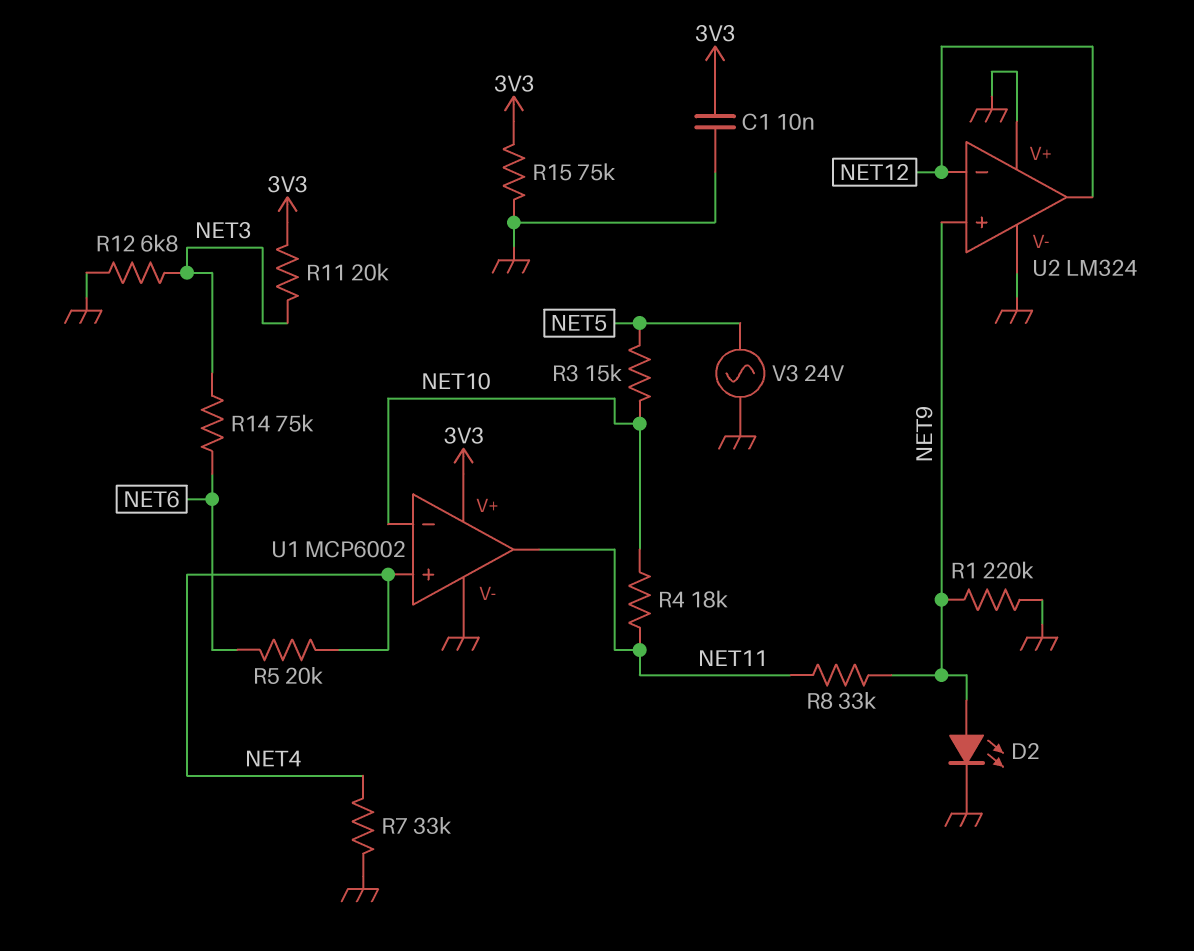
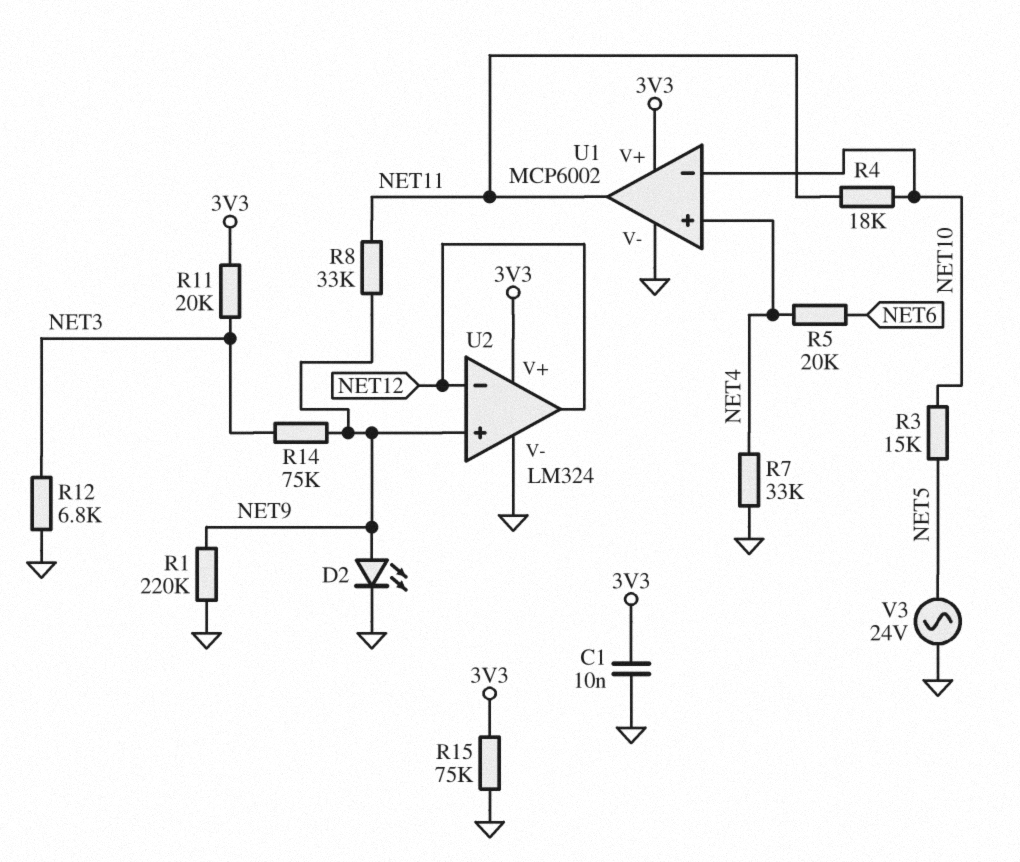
R14: 75k (NET3, NET6) -> 75k (NET3, NET9)
U2 pin V+: GND -> 3V3

